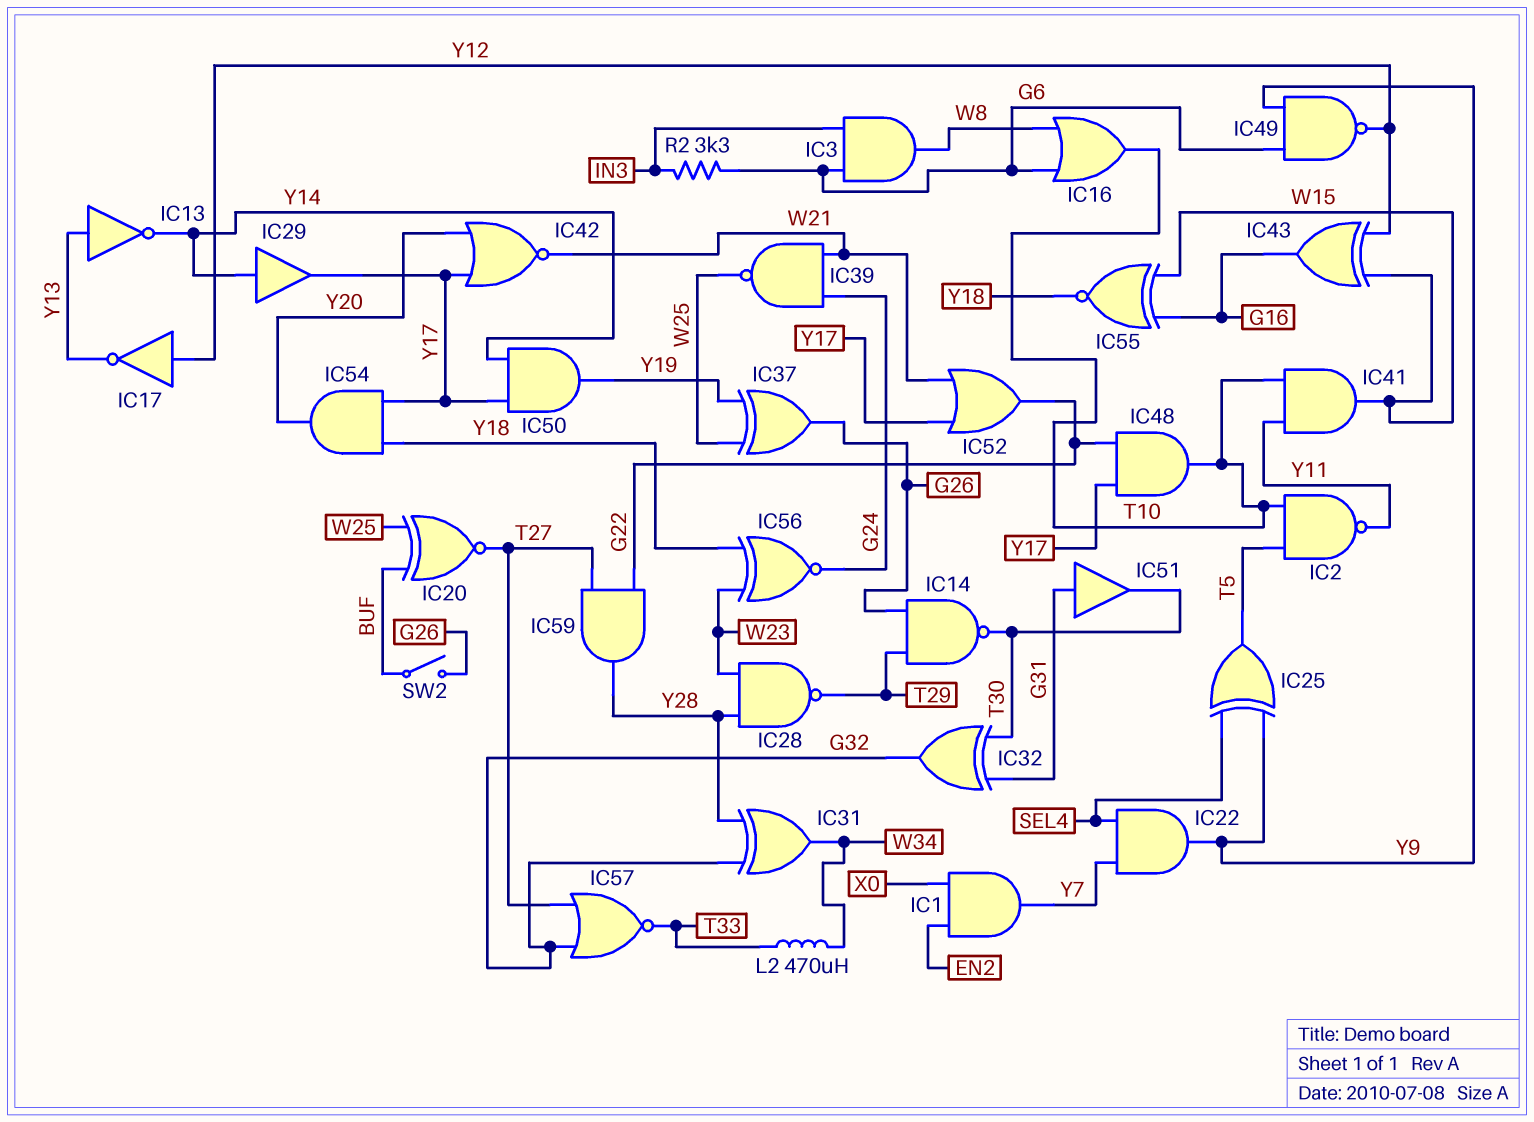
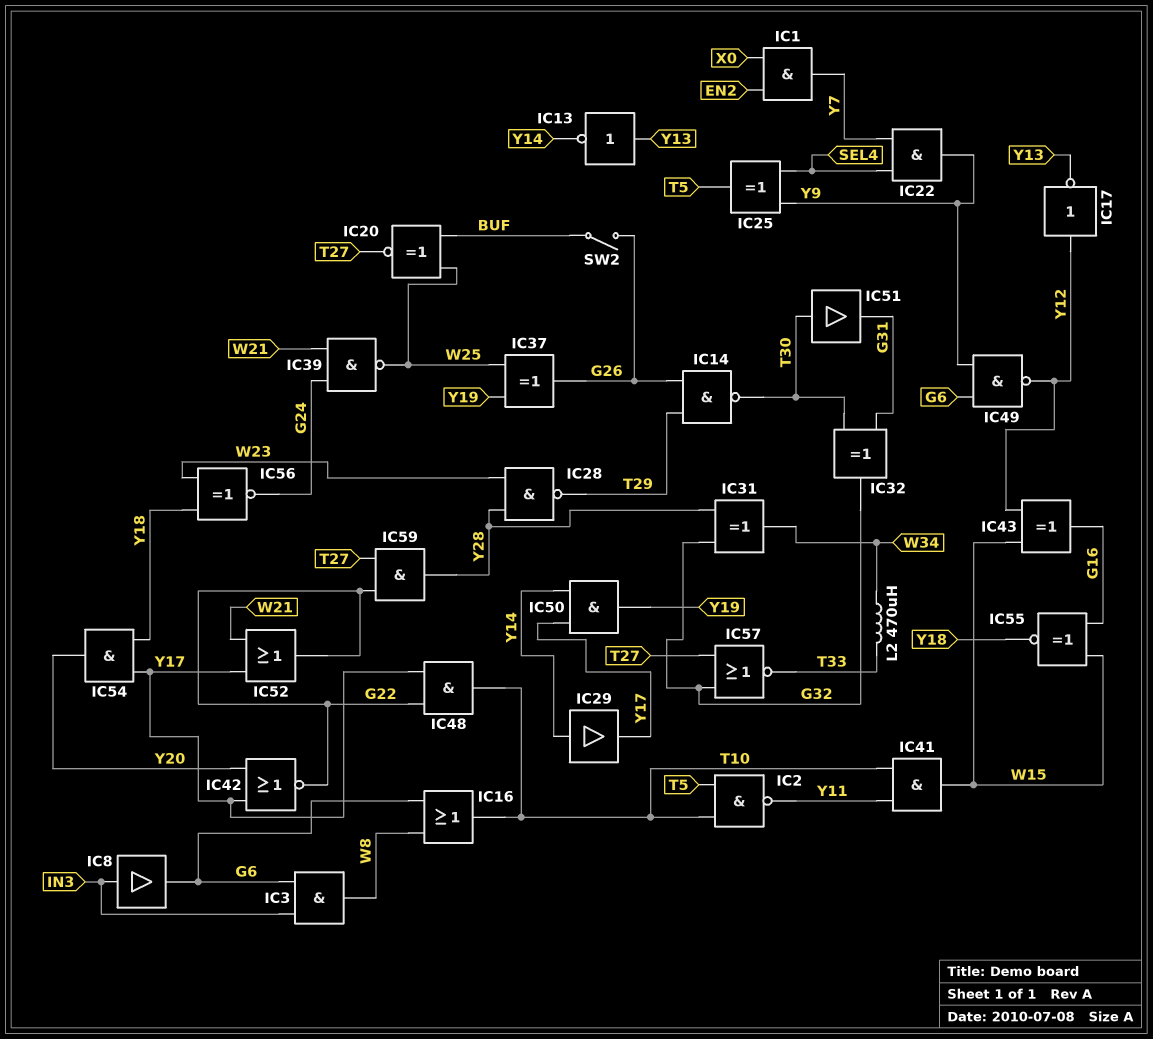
IC8: none -> buffer (in IN3, out G6)
IC42: NOR (in Y17, in Y20, out W21) -> NOR (in Y17, in Y20, out G22)
IC51: buffer (in G31, out T30) -> buffer (in T30, out G31)
R2: 3.3k (G6, IN3) -> none

